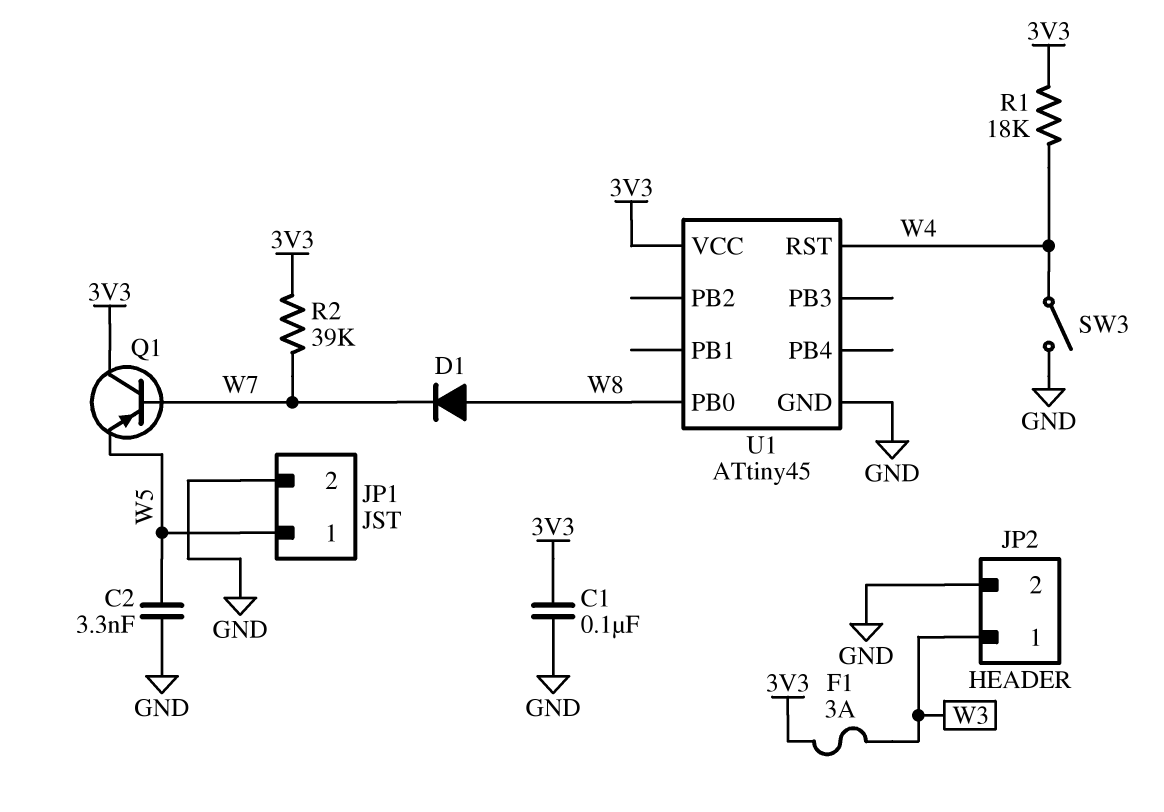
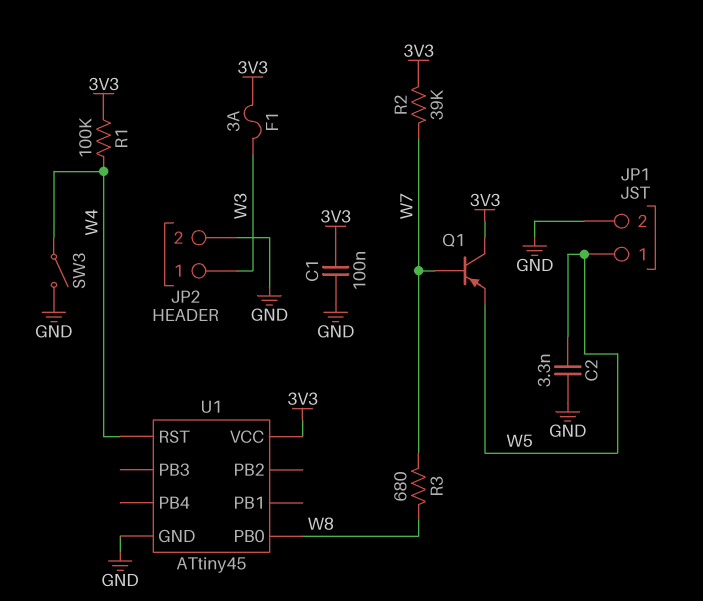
D1: diode (A W8, K W7) -> none
R1: 18k (3V3, W4) -> 100k (3V3, W4)
R3: none -> 680 (W7, W8)

